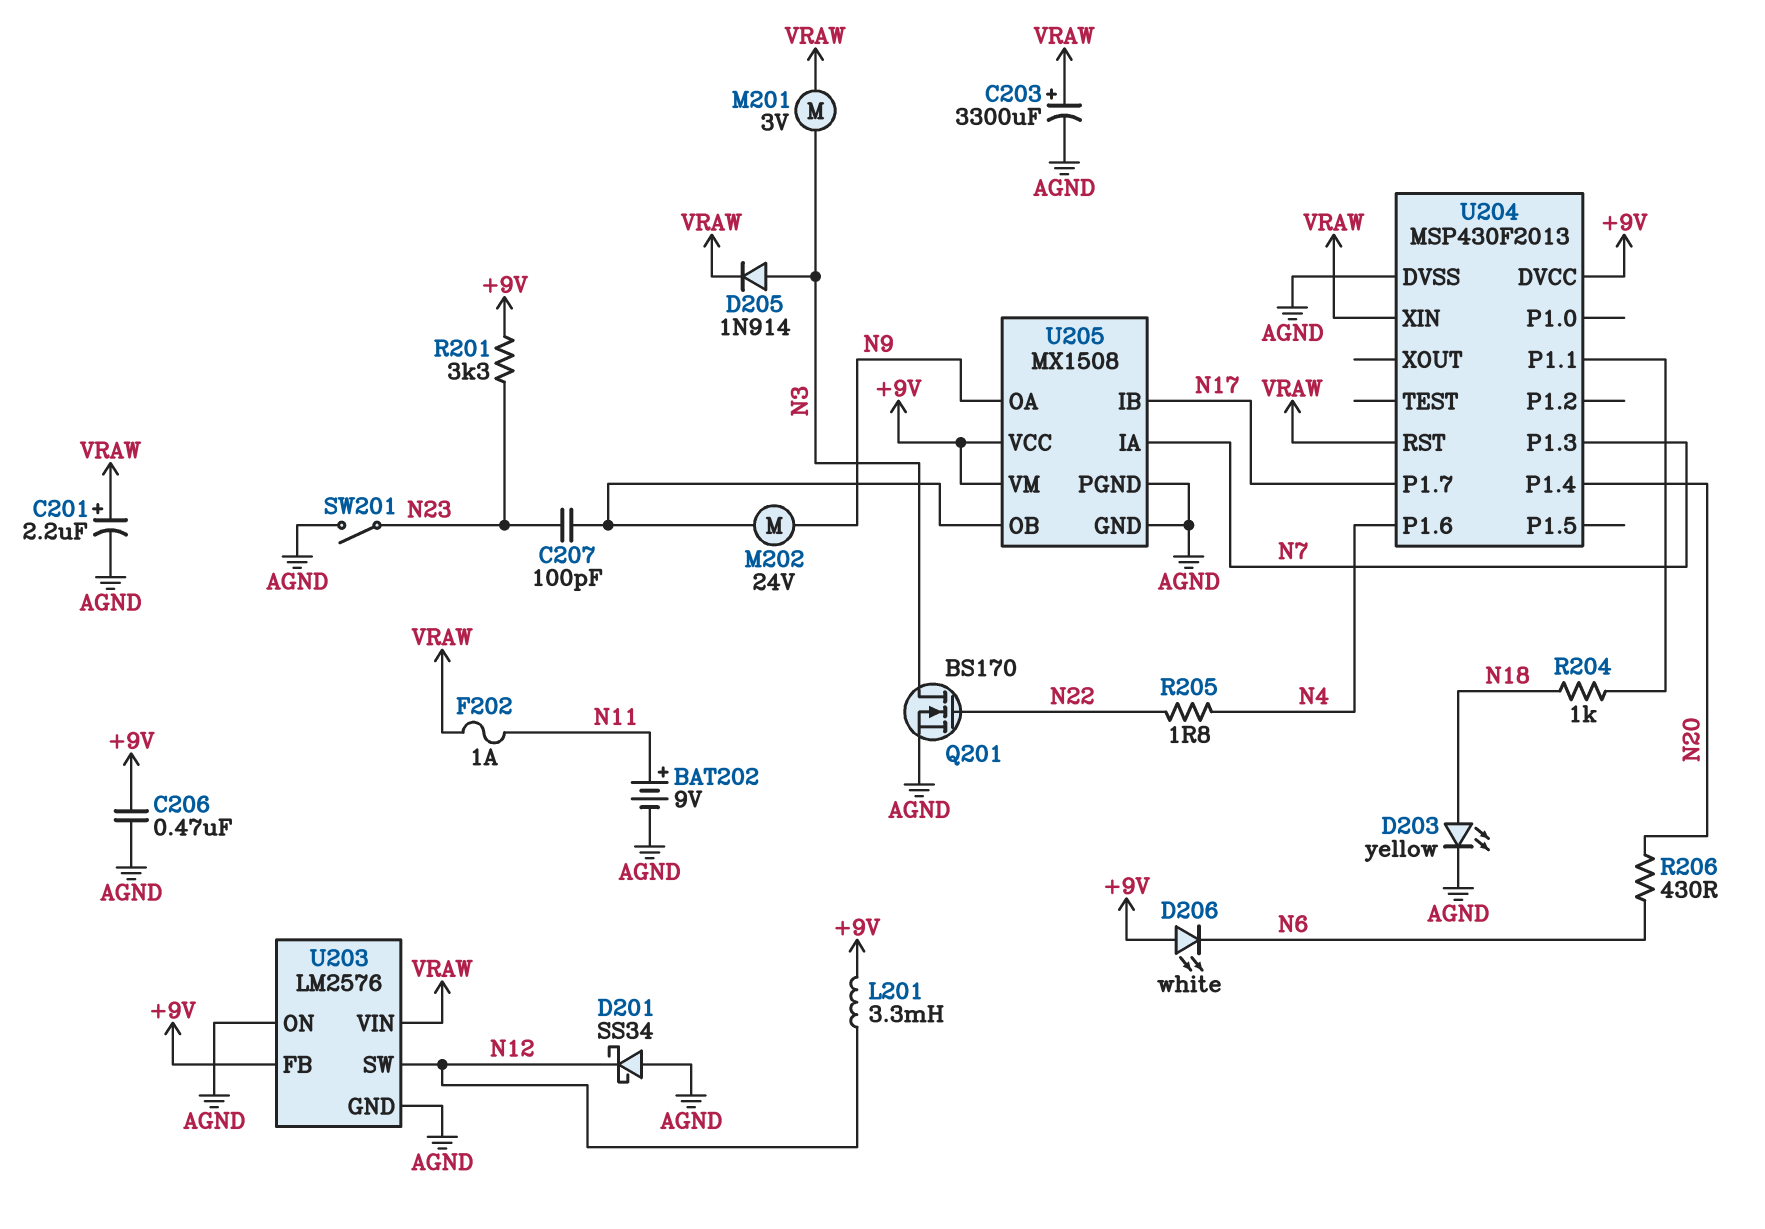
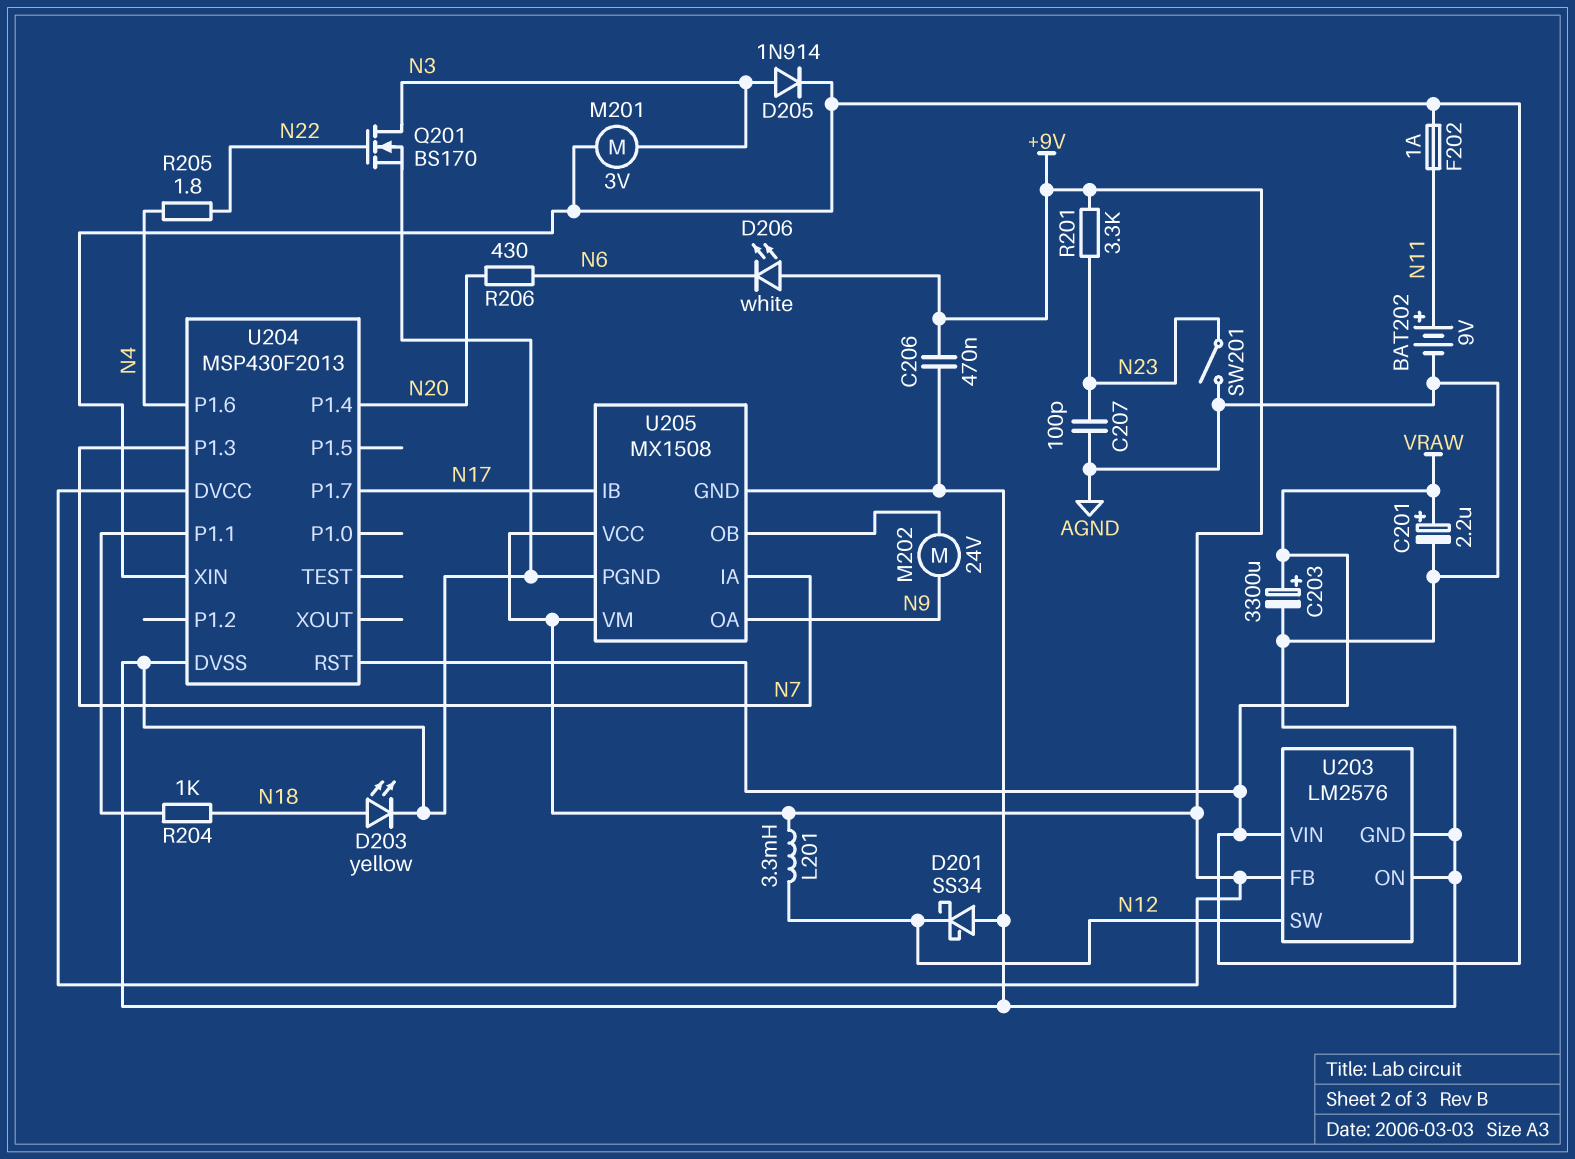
C207: 100pF (N23, U205/OB) -> 100pF (AGND, N23)

